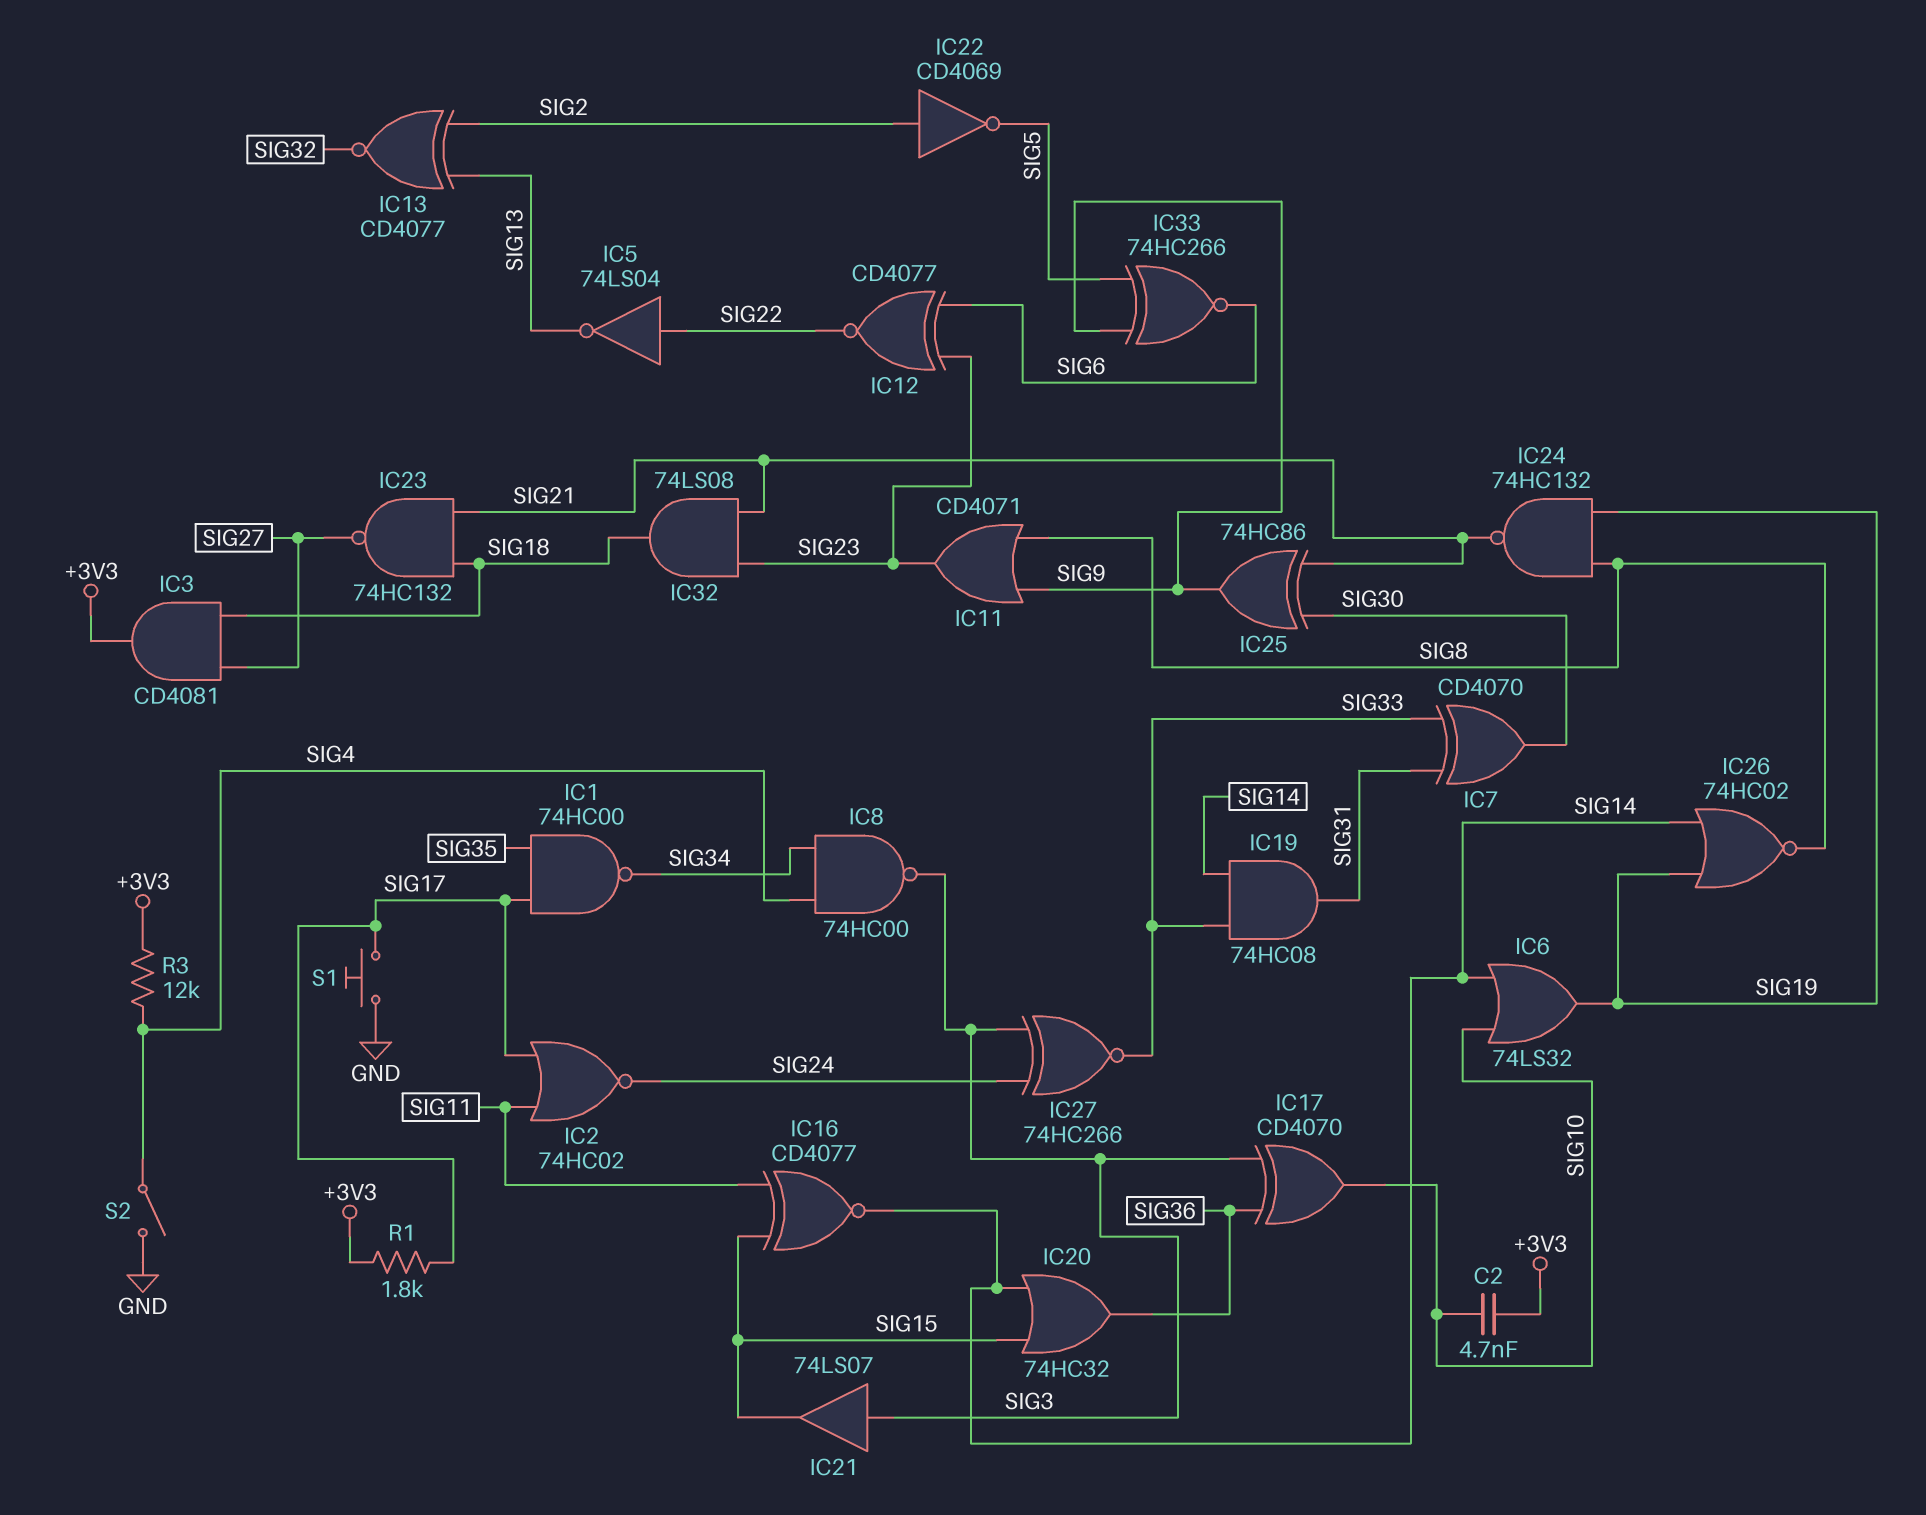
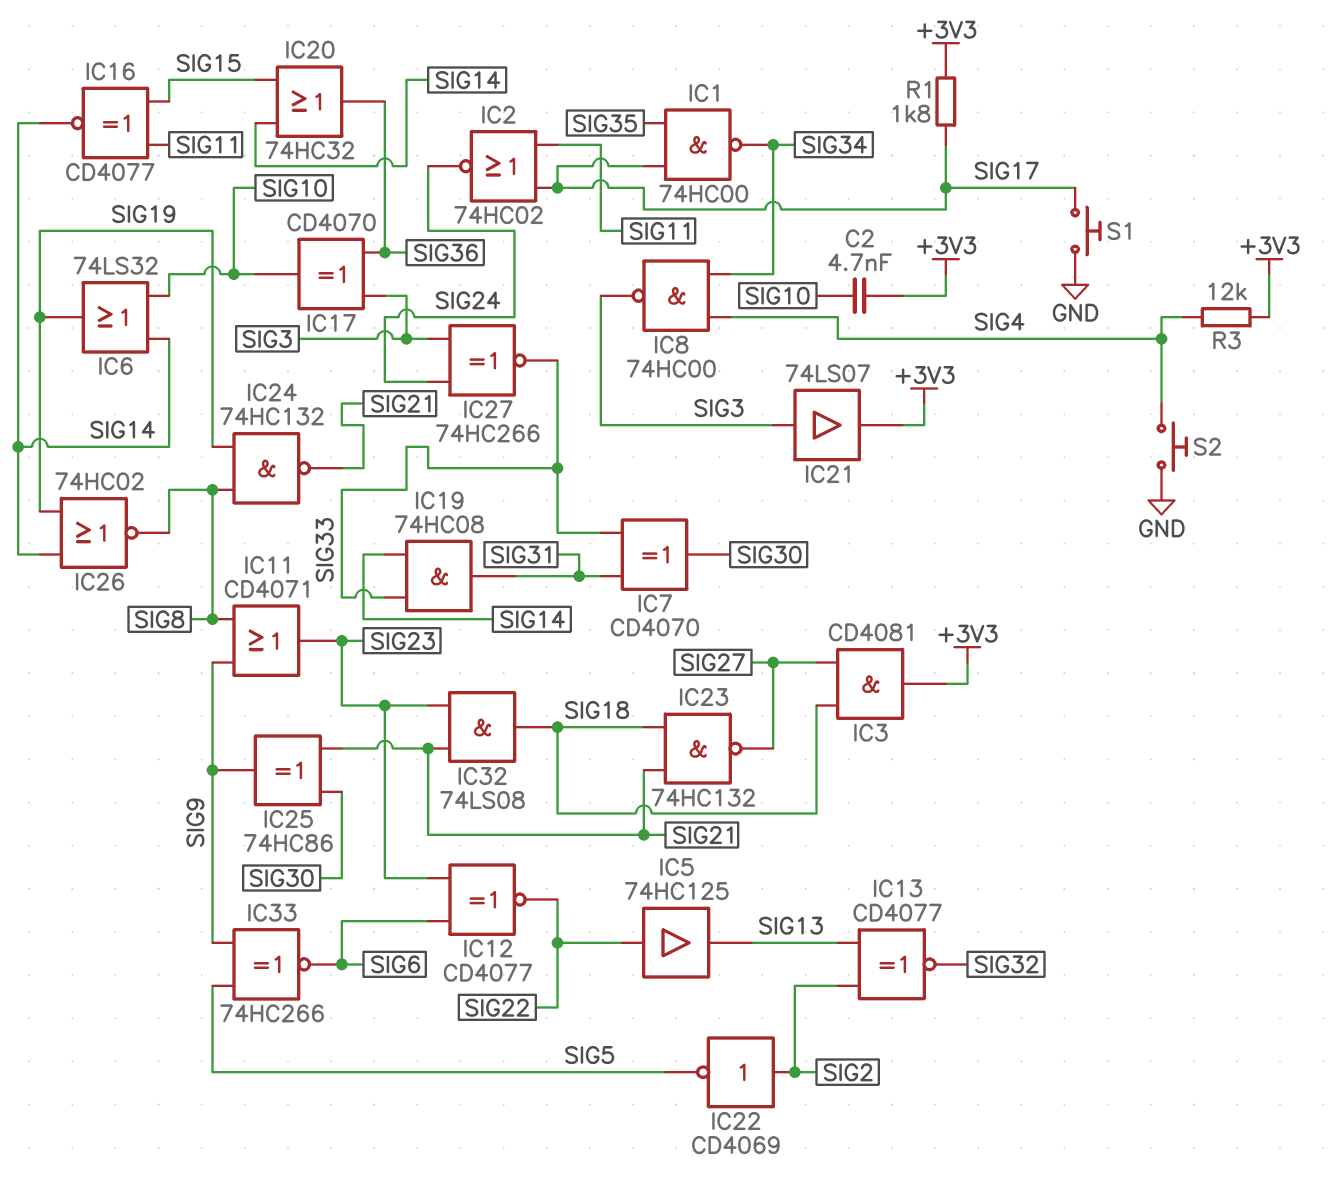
IC5: NOT 74LS04 (in SIG22, out SIG13) -> buffer 74HC125 (in SIG22, out SIG13)
IC21: buffer 74LS07 (in SIG3, out SIG15) -> buffer 74LS07 (in SIG3, out +3V3)
S2: switch (GND, SIG4) -> button (GND, SIG4)

